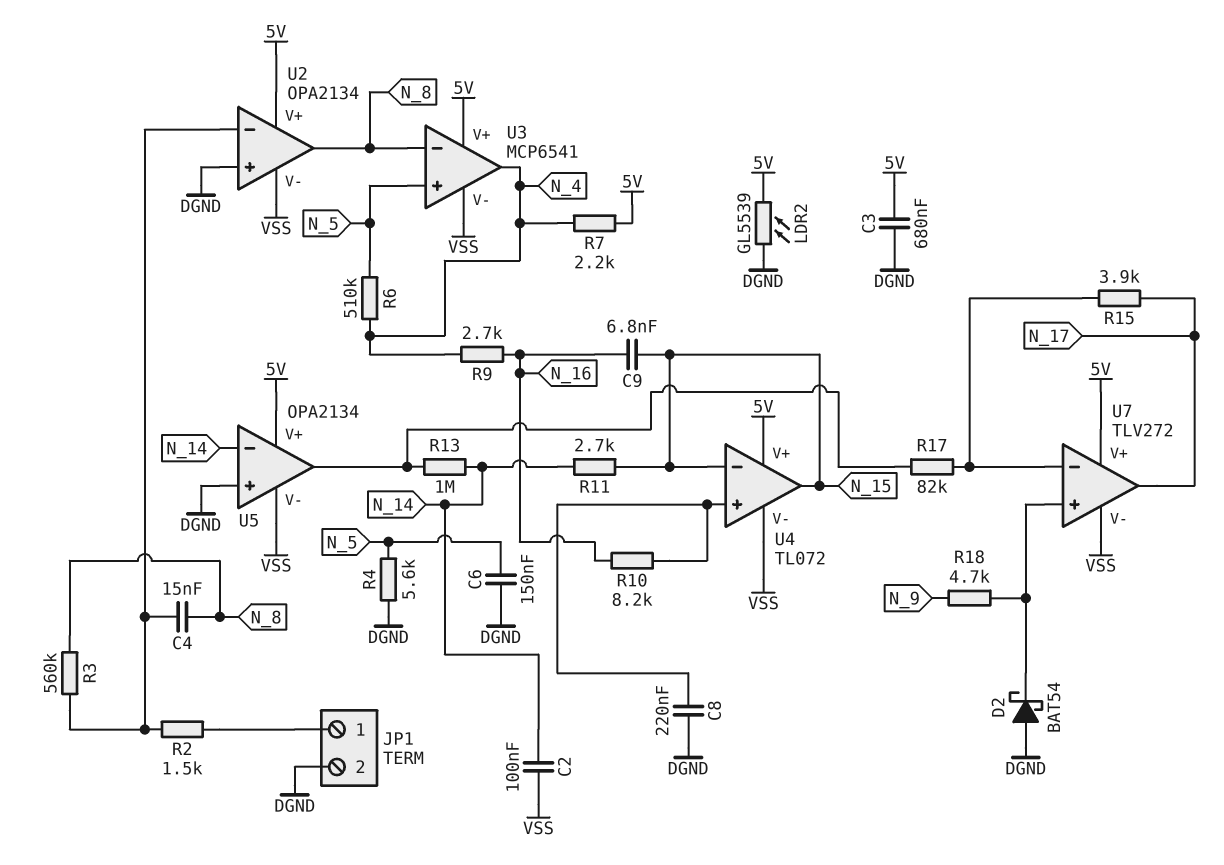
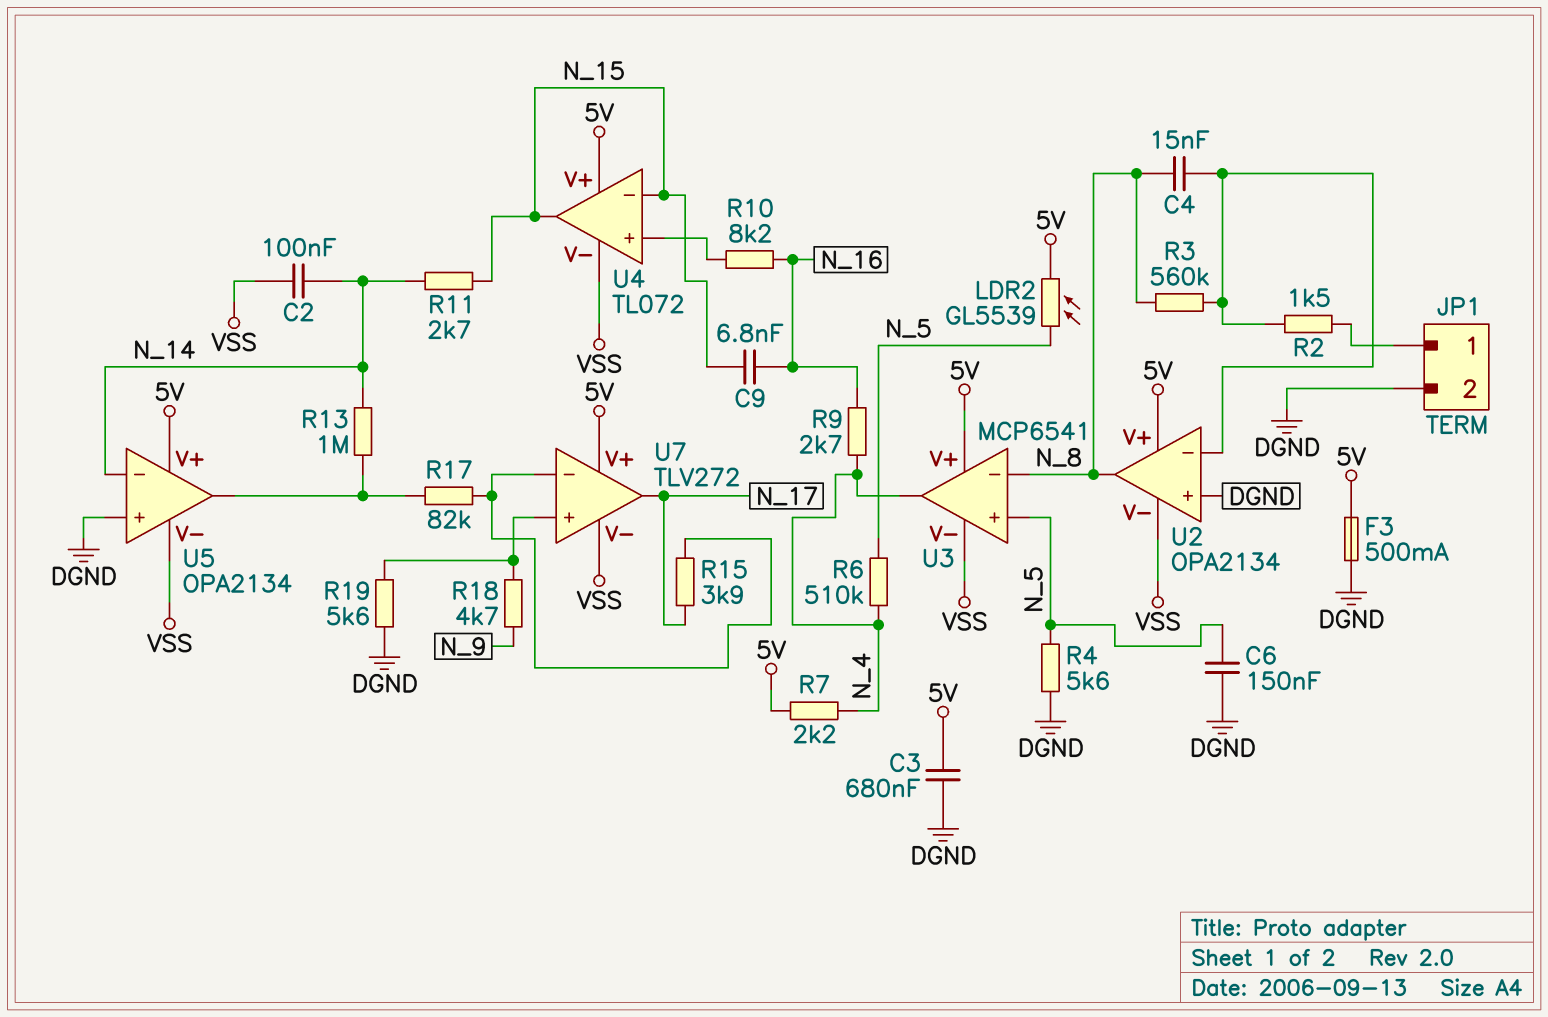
C8: 220nF (DGND, U4/in+) -> none
D2: schottky BAT54 (A DGND, K U7/in+) -> none
F3: none -> 500mA (5V, DGND)
LDR2: GL5539 (5V, DGND) -> GL5539 (5V, N_5)
R19: none -> 5.6k (DGND, U7/in+)

